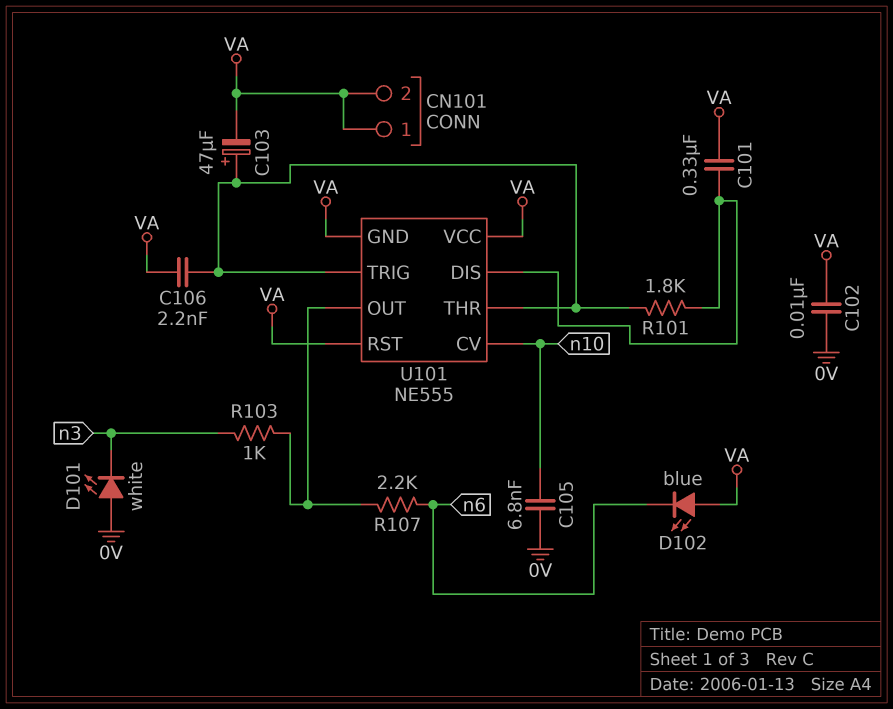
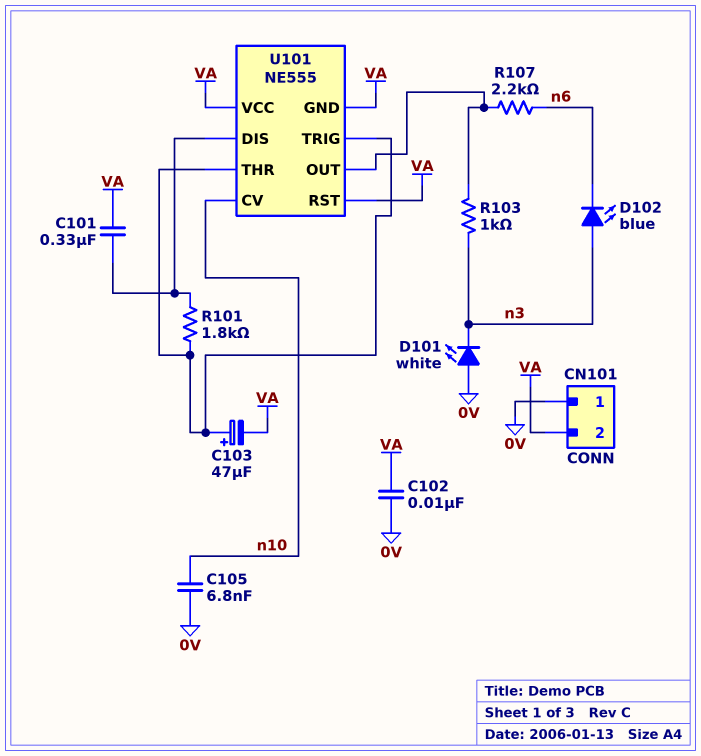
C106: 2.2nF (U101/THR, VA) -> none
CN101 pin 1: VA -> 0V
D102: LED blue (A VA, K n6) -> LED blue (A n3, K n6)

